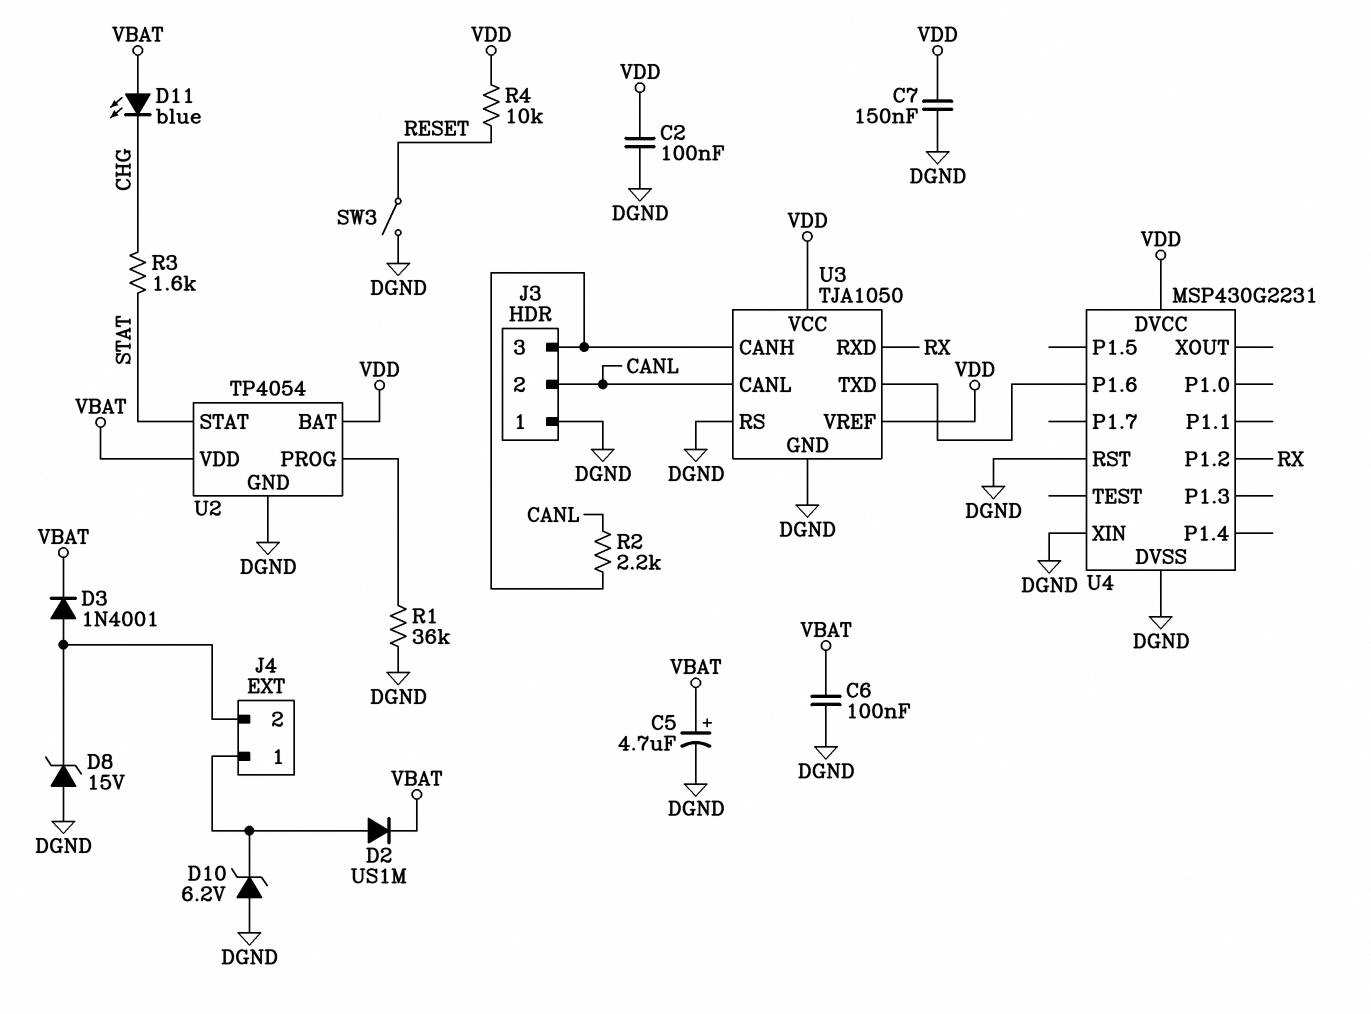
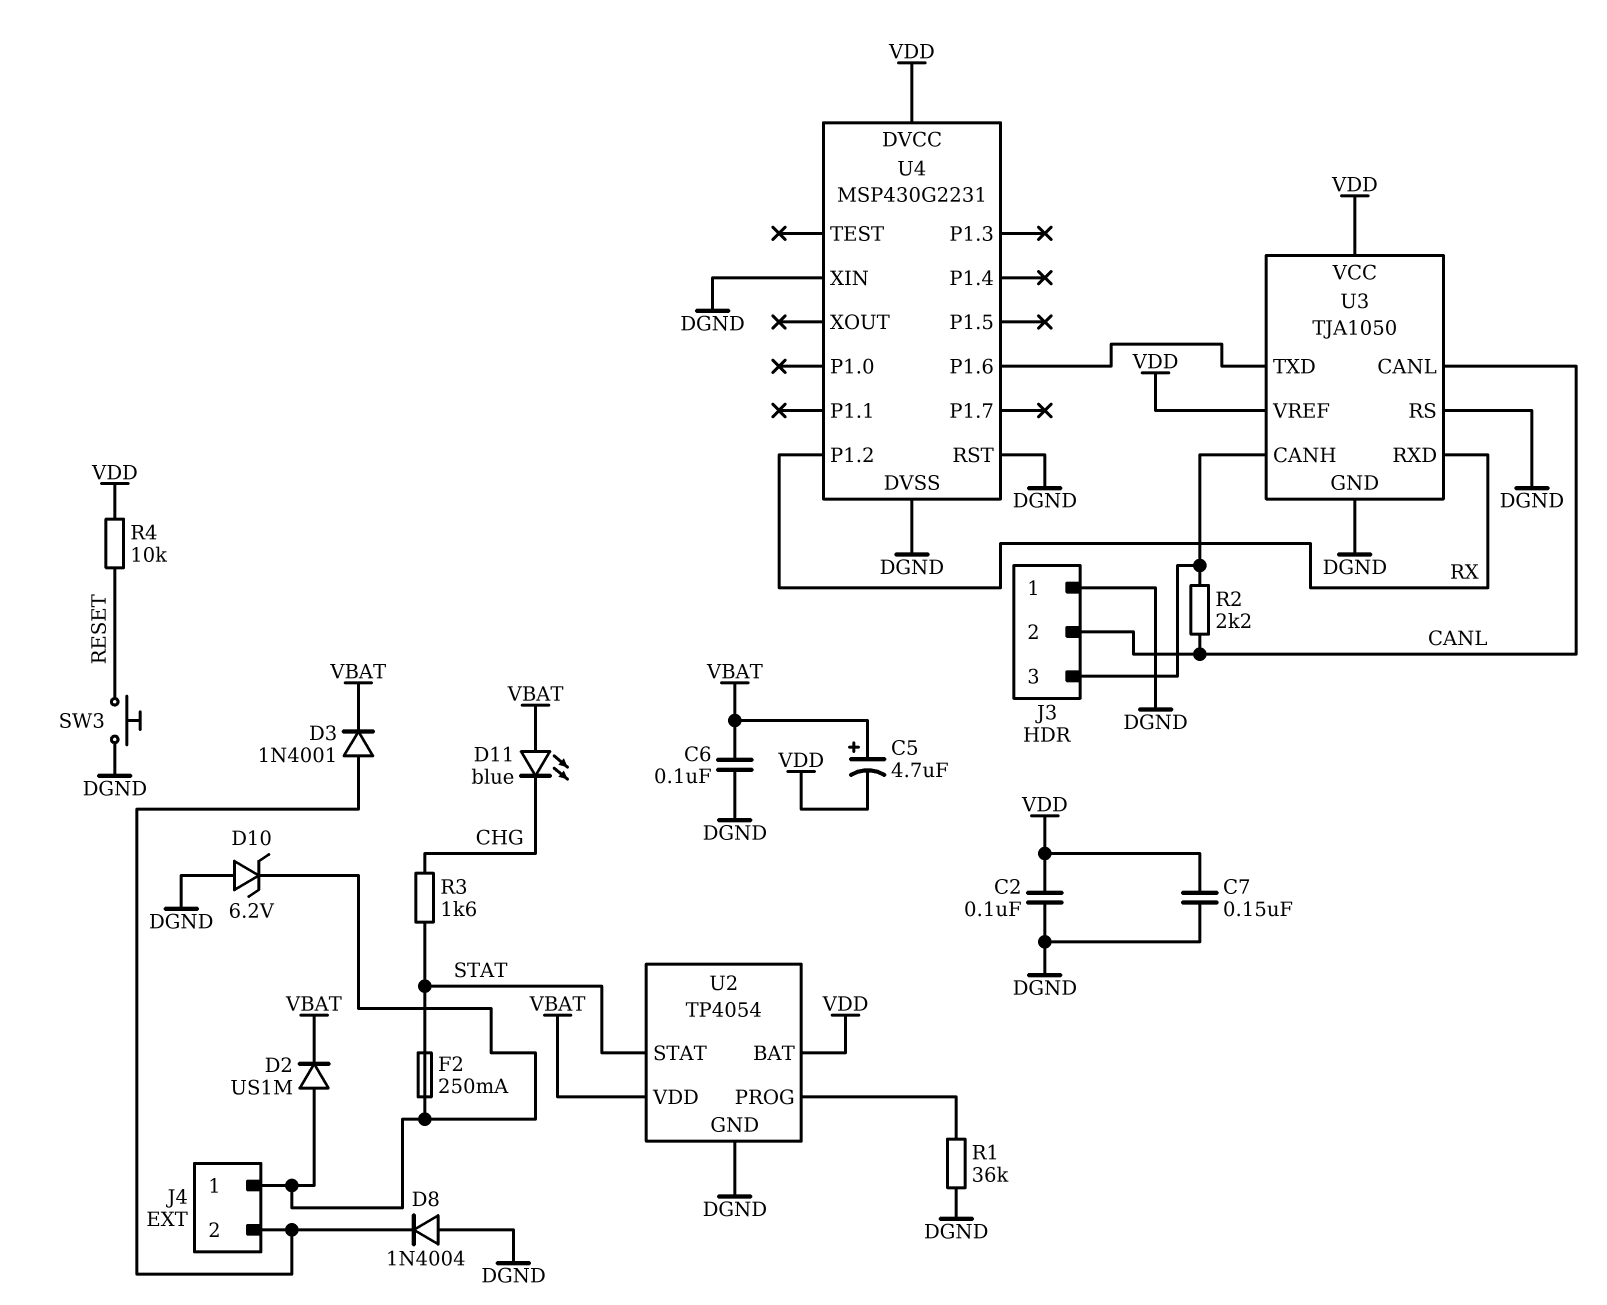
C5: 4.7uF (plus VBAT, minus DGND) -> 4.7uF (plus VBAT, minus VDD)
D8: zener 15V (A DGND, K J4/2) -> diode 1N4004 (A DGND, K J4/2)
F2: none -> 250mA (J4/1, STAT)
SW3: switch (DGND, RESET) -> button (DGND, RESET)

